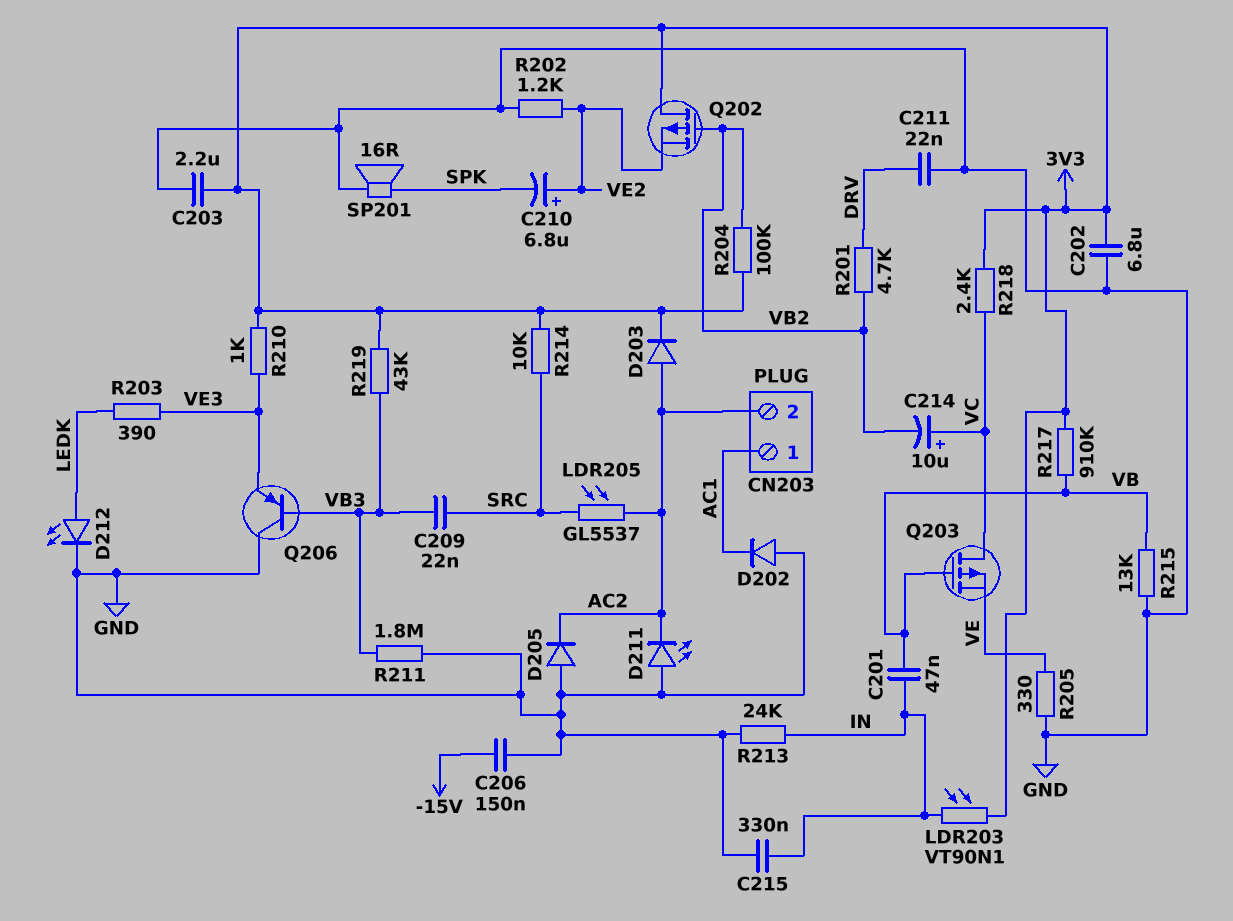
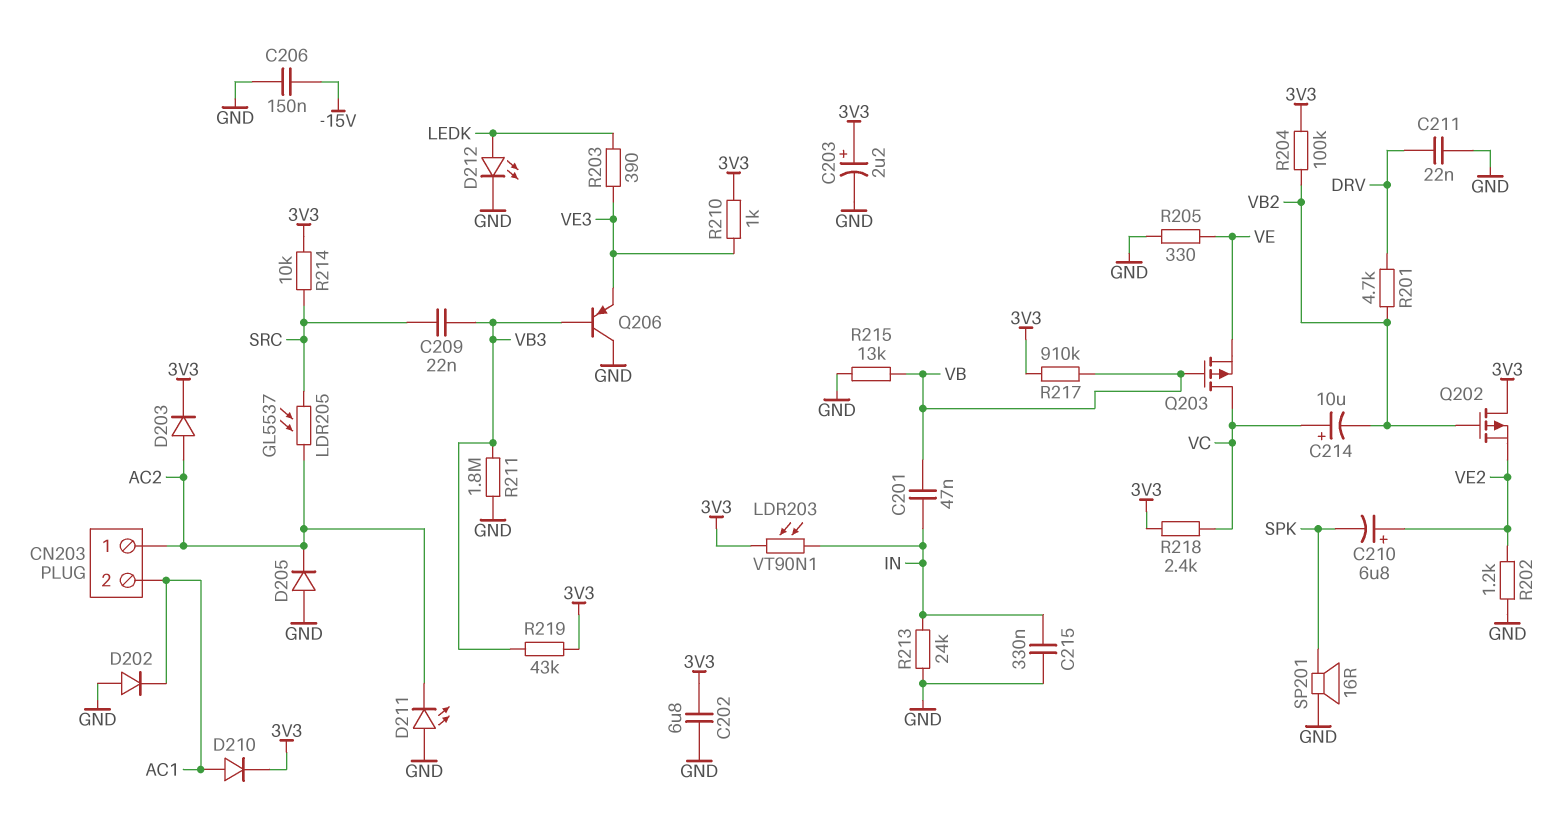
C203: 2.2uF (3V3, GND) -> 2.2uF (plus 3V3, minus GND)
CN203 pin 1: AC1 -> AC2
CN203 pin 2: AC2 -> AC1
D210: none -> diode (A AC1, K 3V3)

